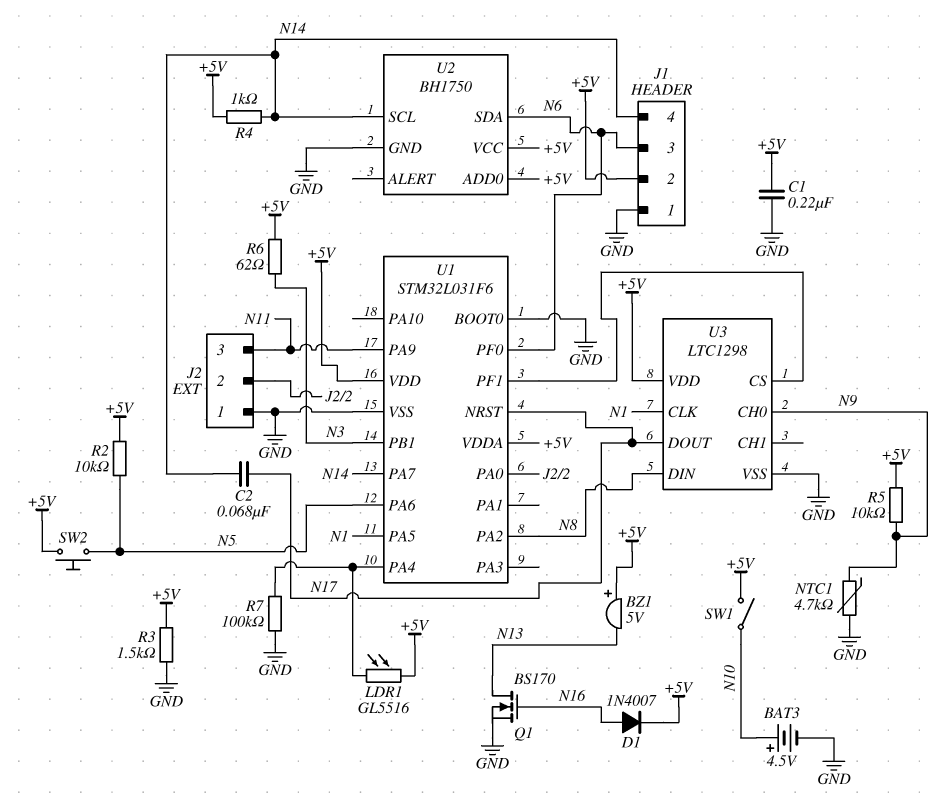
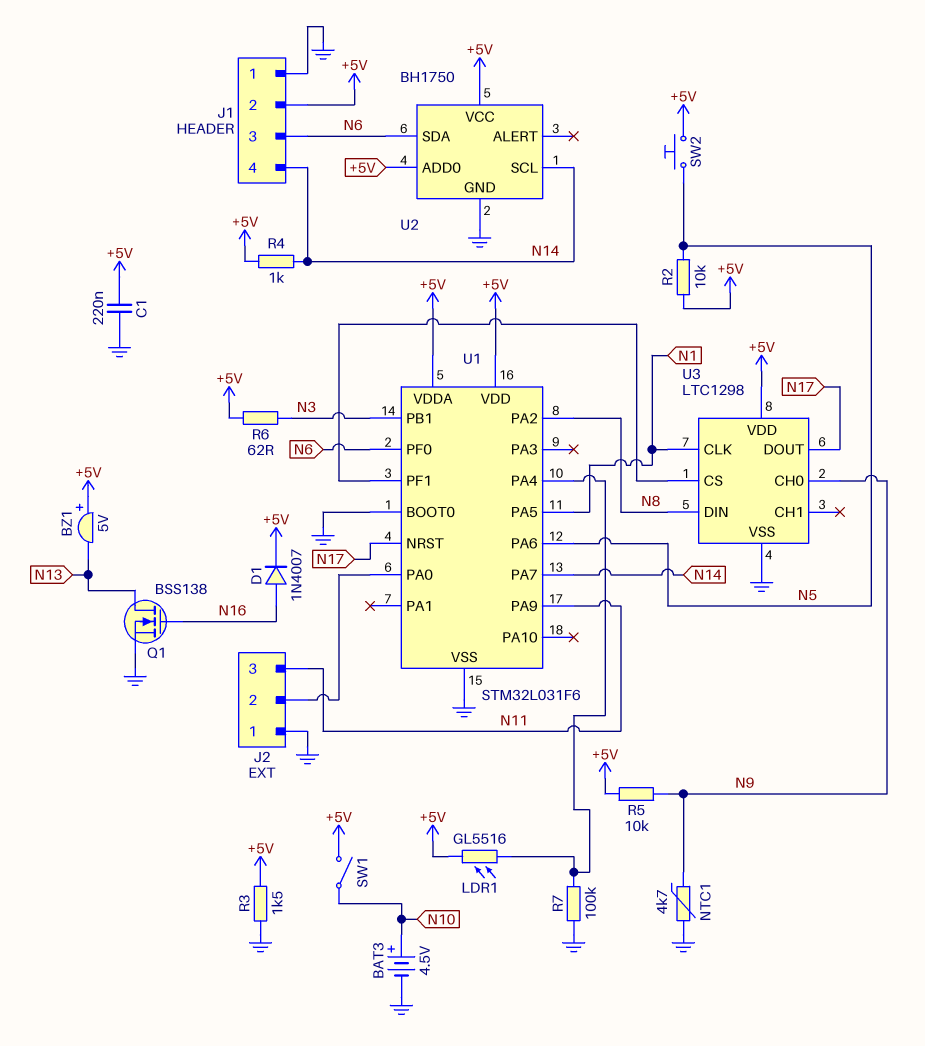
C2: 68nF (N14, N17) -> none
Q1: NMOS BS170 (G N16, D N13, S GND) -> NMOS BSS138 (G N16, D N13, S GND)

